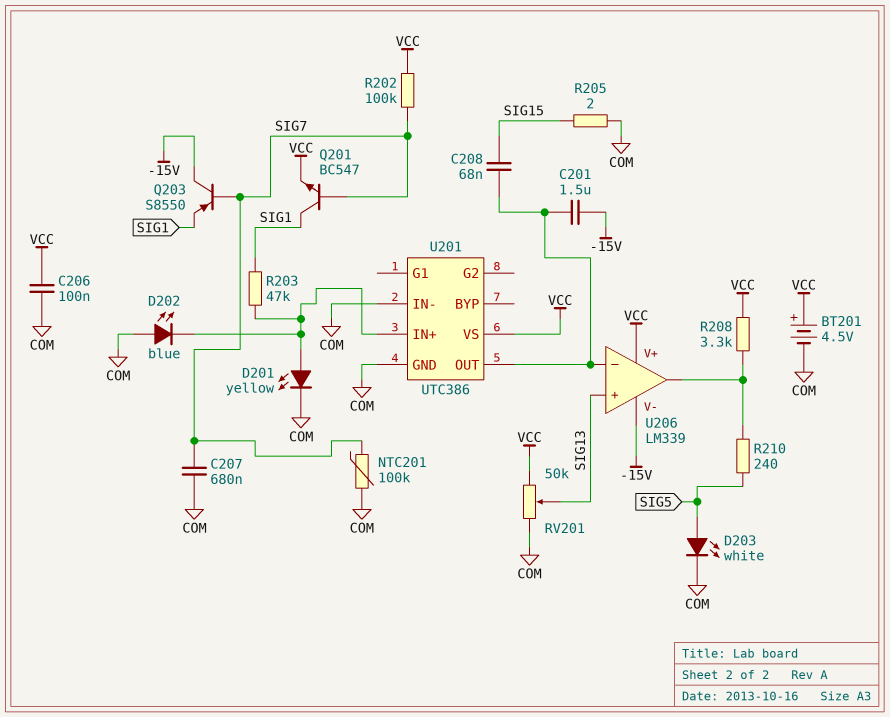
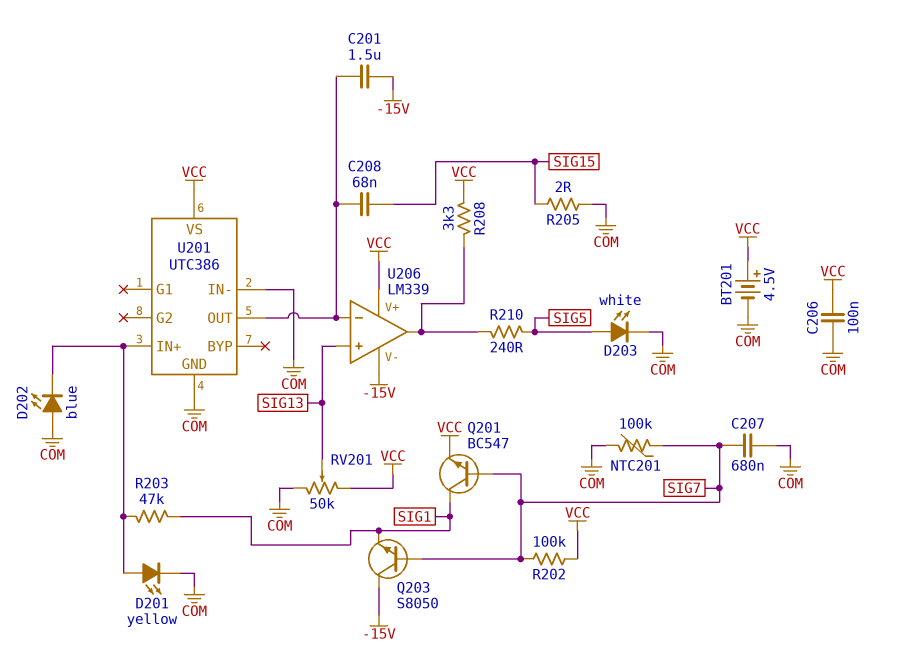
Q203: PNP S8550 (B SIG7, C -15V, E SIG1) -> NPN S8050 (B SIG7, C -15V, E SIG1)

